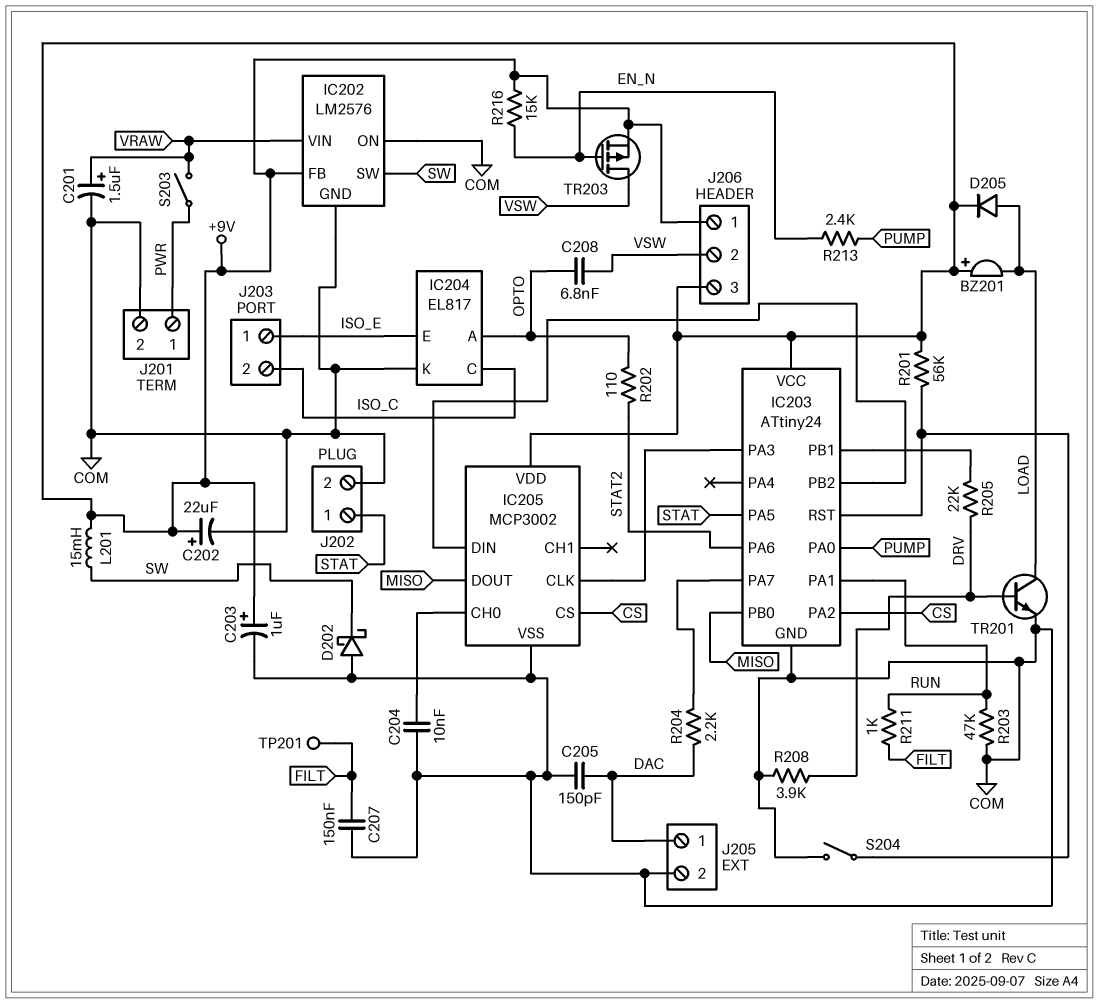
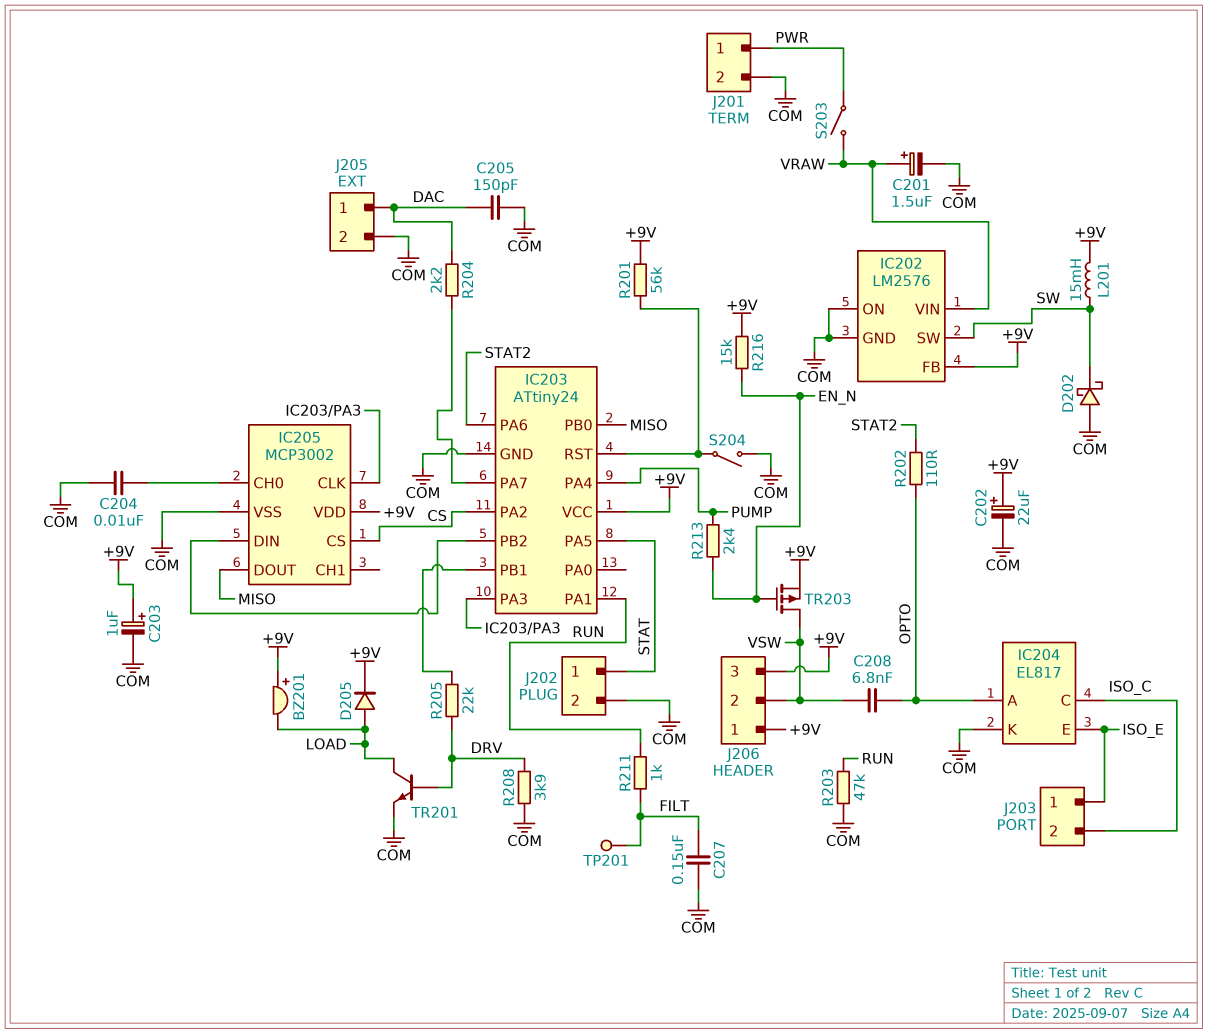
IC203 pin PA0: PUMP -> none
IC203 pin PA4: none -> PUMP

